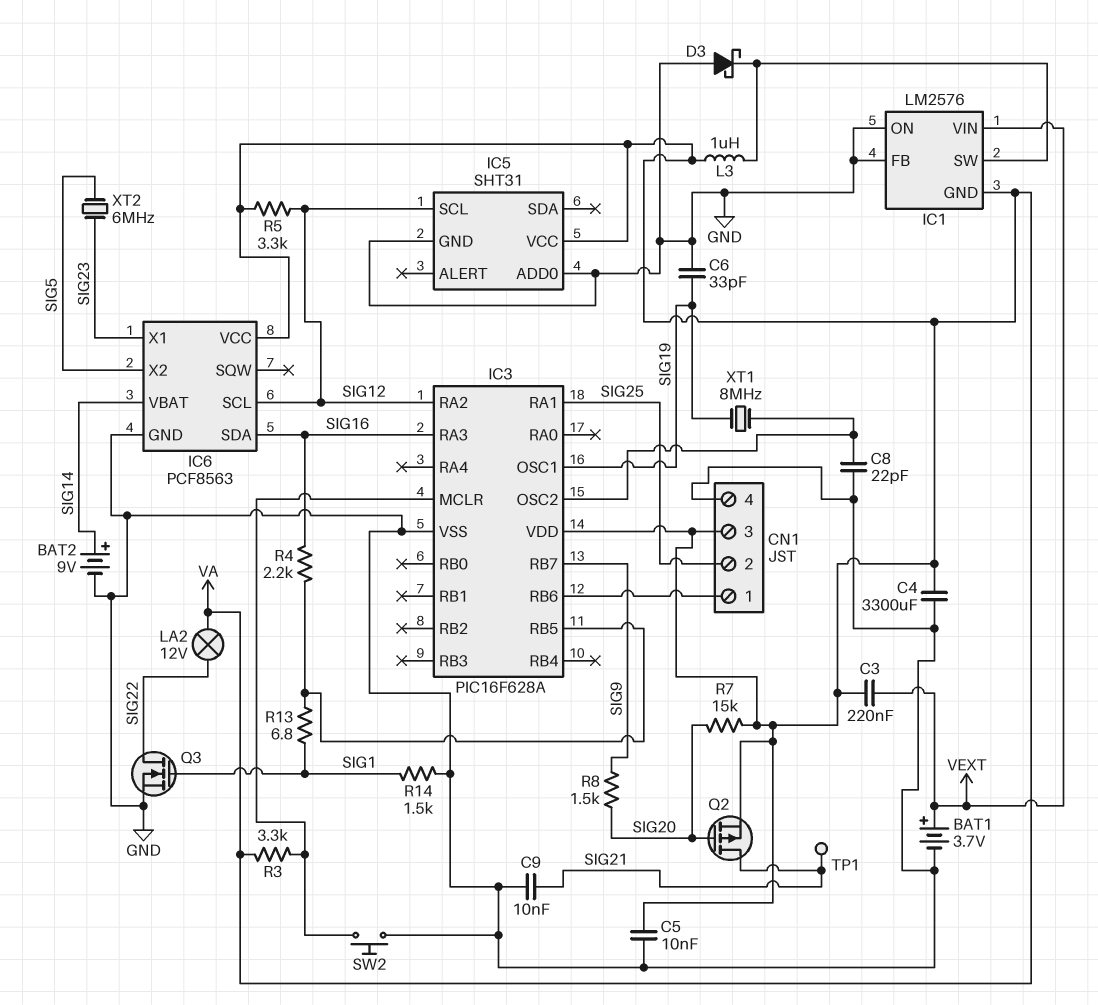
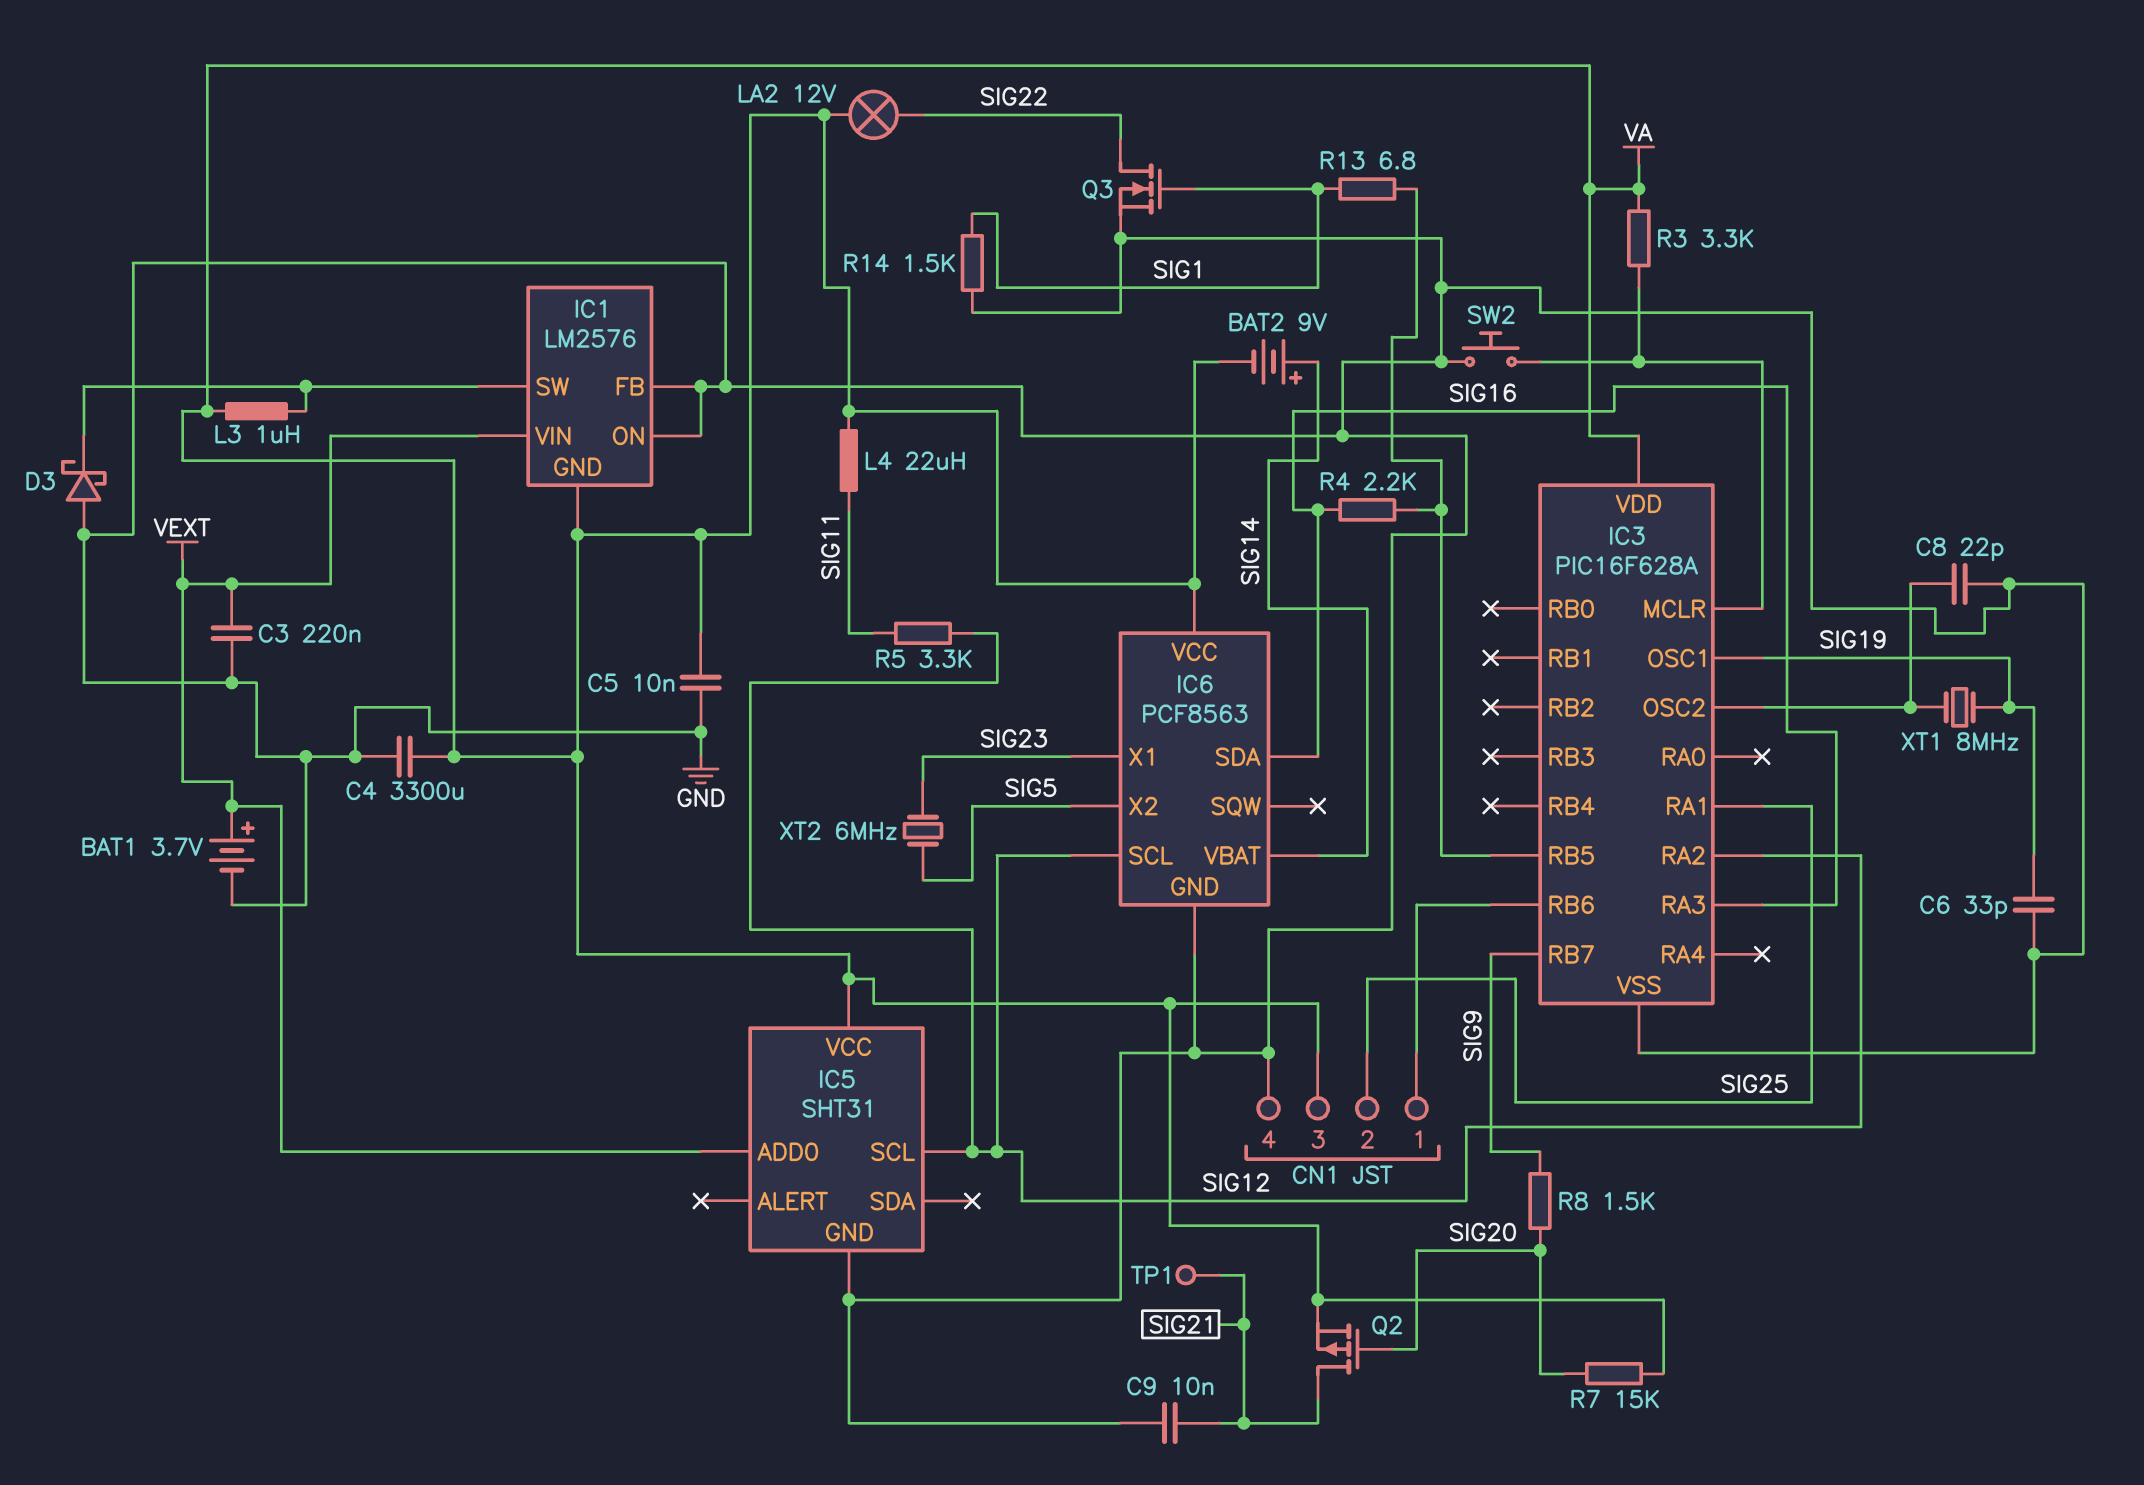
BAT2: 9V (plus SIG14, minus GND) -> 9V (plus SIG14, minus VA)
C3: 220nF (VA, VEXT) -> 220nF (GND, VEXT)
IC5 pin ADD0: GND -> VEXT
L4: none -> 22uH (SIG11, VA)
R5: 3.3k (SIG12, VA) -> 3.3k (SIG11, SIG12)

